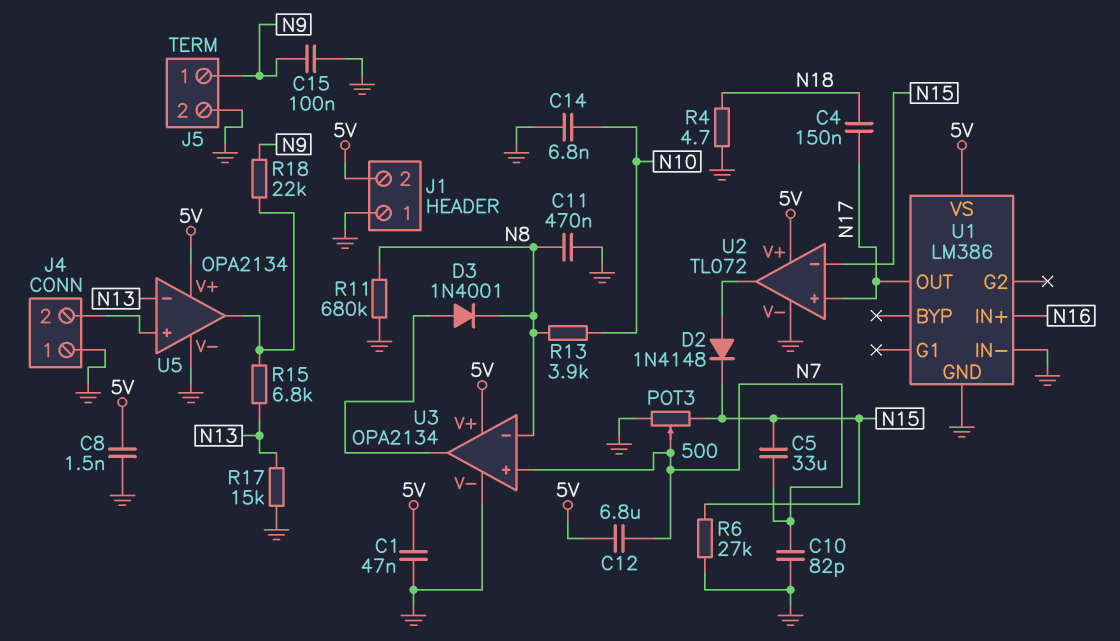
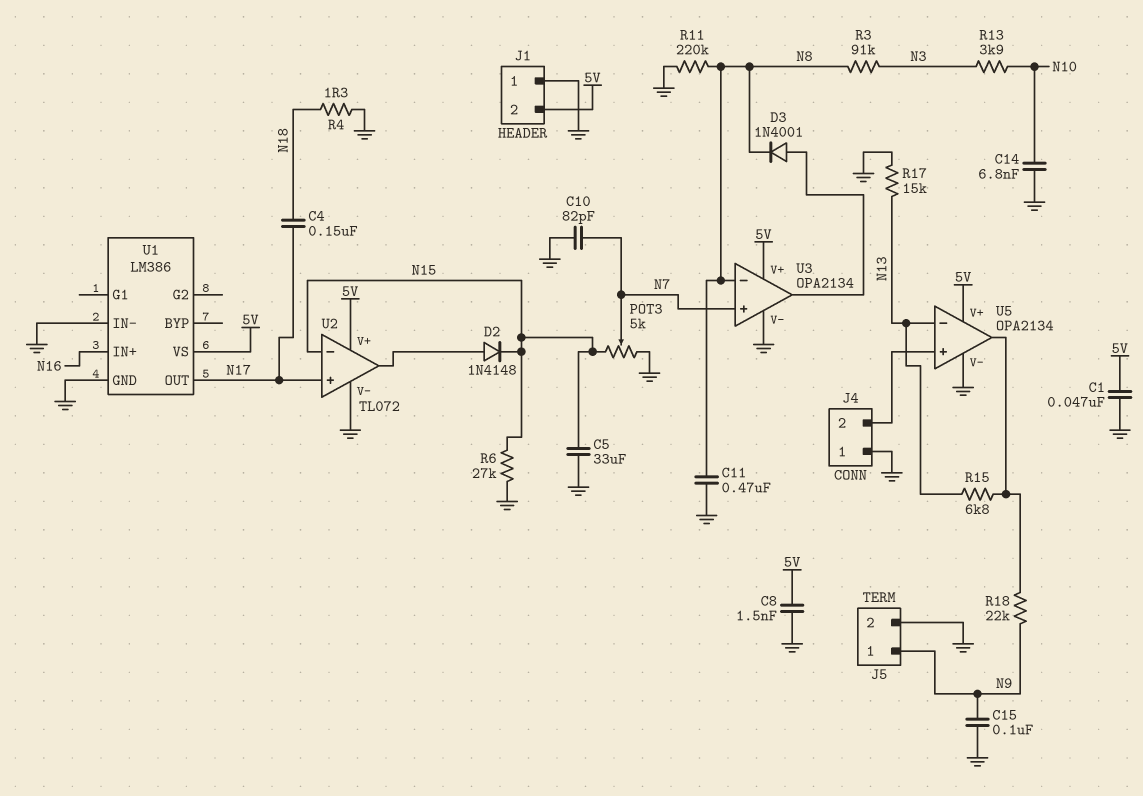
C5: 33uF (N7, N15) -> 33uF (GND, N15)
C12: 6.8uF (5V, N7) -> none
POT3: 500 (GND, N15, wiper N7) -> 5k (GND, N15, wiper N7)
R3: none -> 91k (N3, N8)
R4: 4.7 (GND, N18) -> 1.3 (GND, N18)
R11: 680k (GND, N8) -> 220k (GND, N8)
R13: 3.9k (N8, N10) -> 3.9k (N3, N10)

